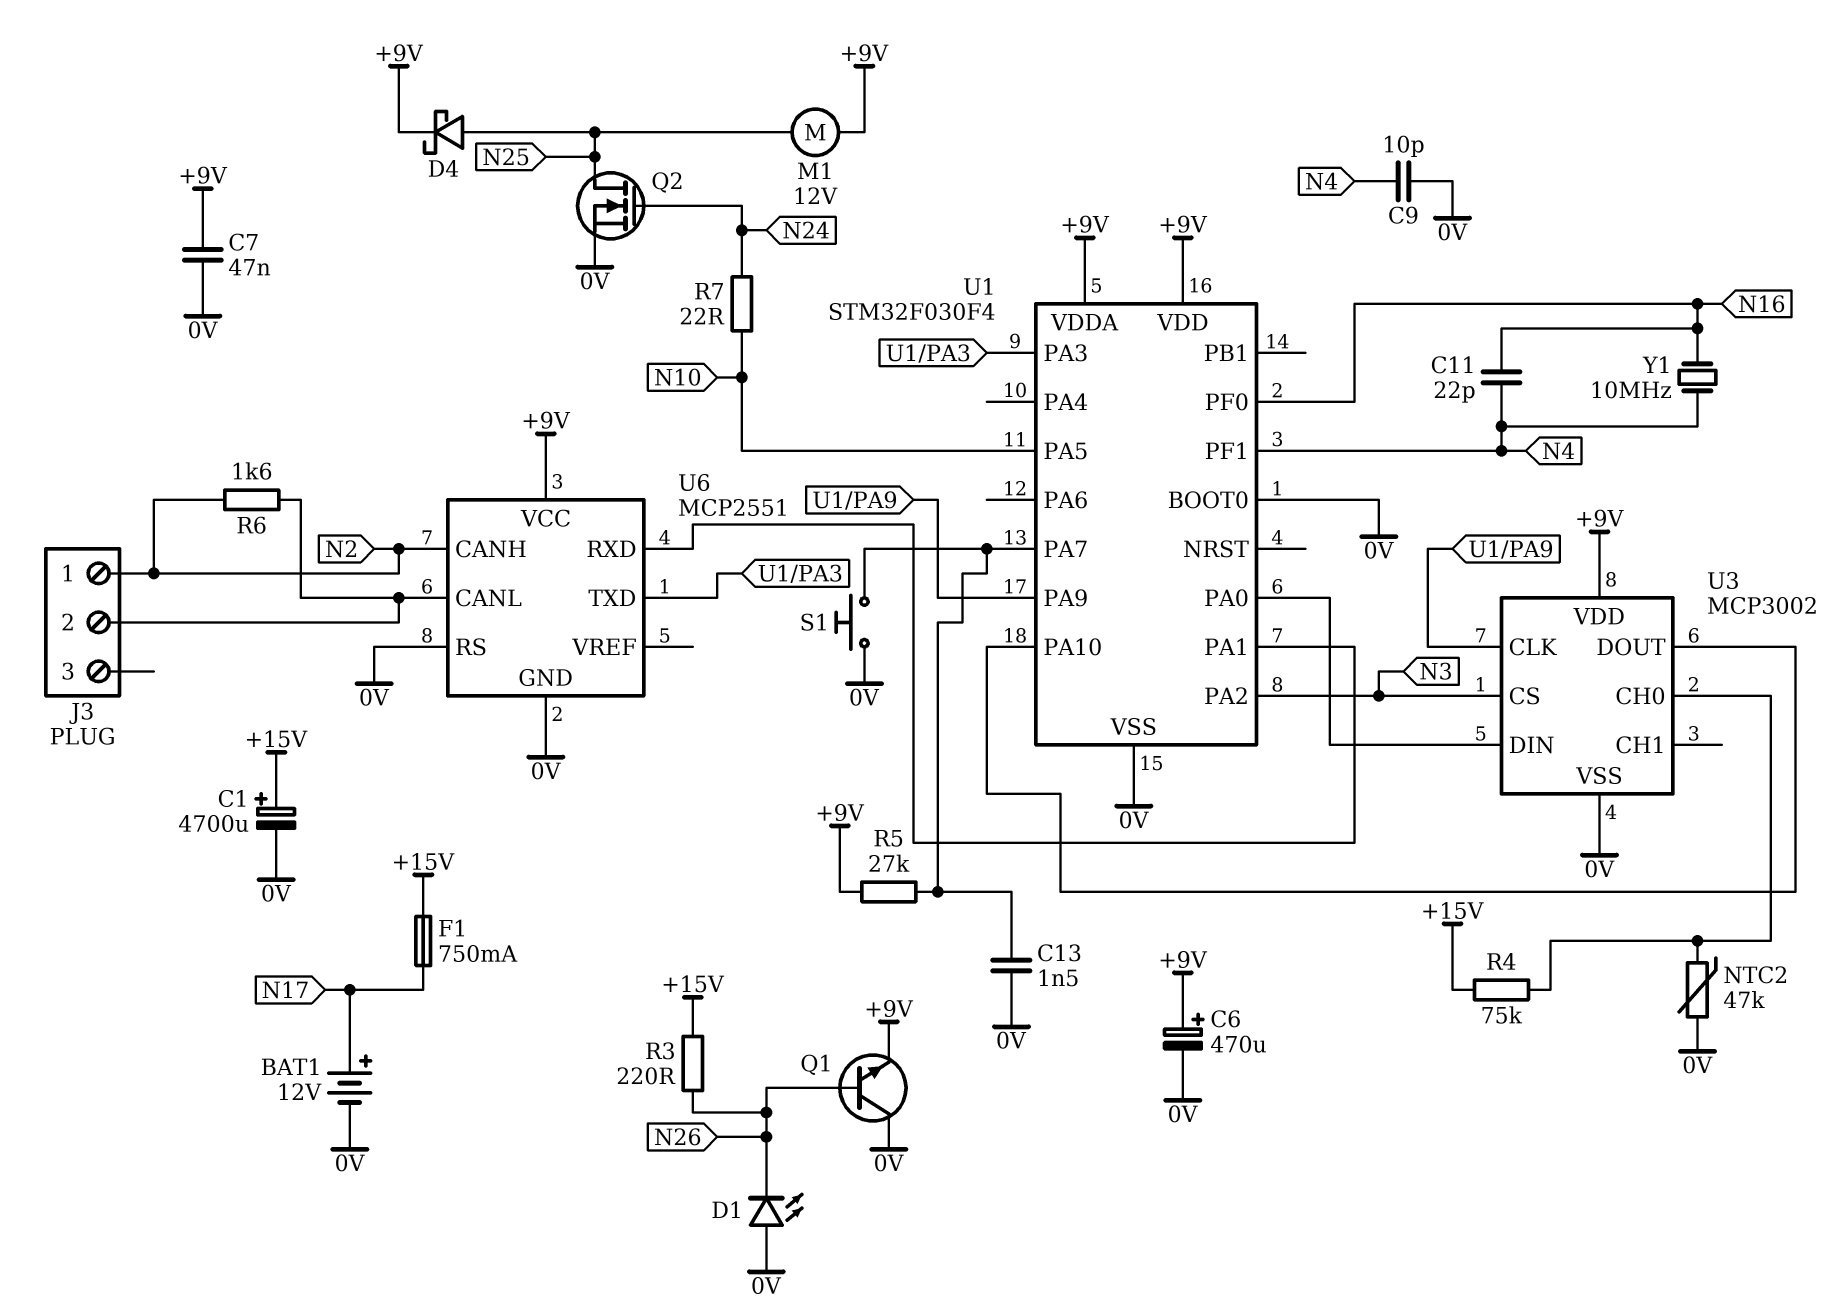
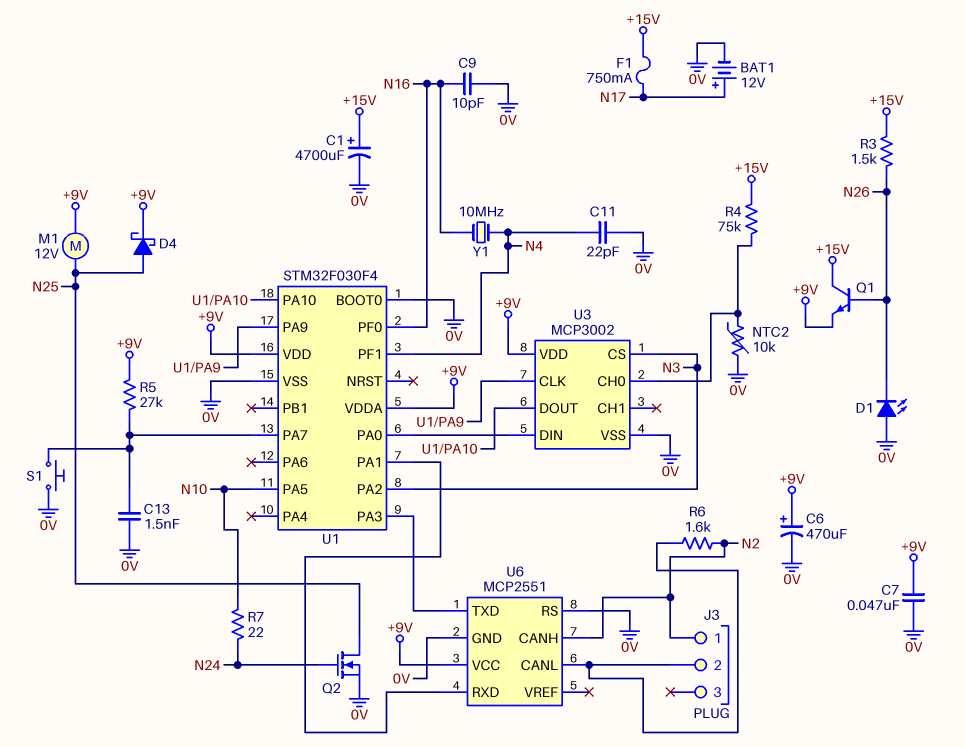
C9: 10pF (0V, N4) -> 10pF (0V, N16)
C11: 22pF (N4, N16) -> 22pF (0V, N4)
NTC2: 47k (0V, U3/CH0) -> 10k (0V, U3/CH0)
Q1: NPN (B N26, C 0V, E +9V) -> NPN (B N26, C +15V, E +9V)
R3: 220 (+15V, N26) -> 1.5k (+15V, N26)

